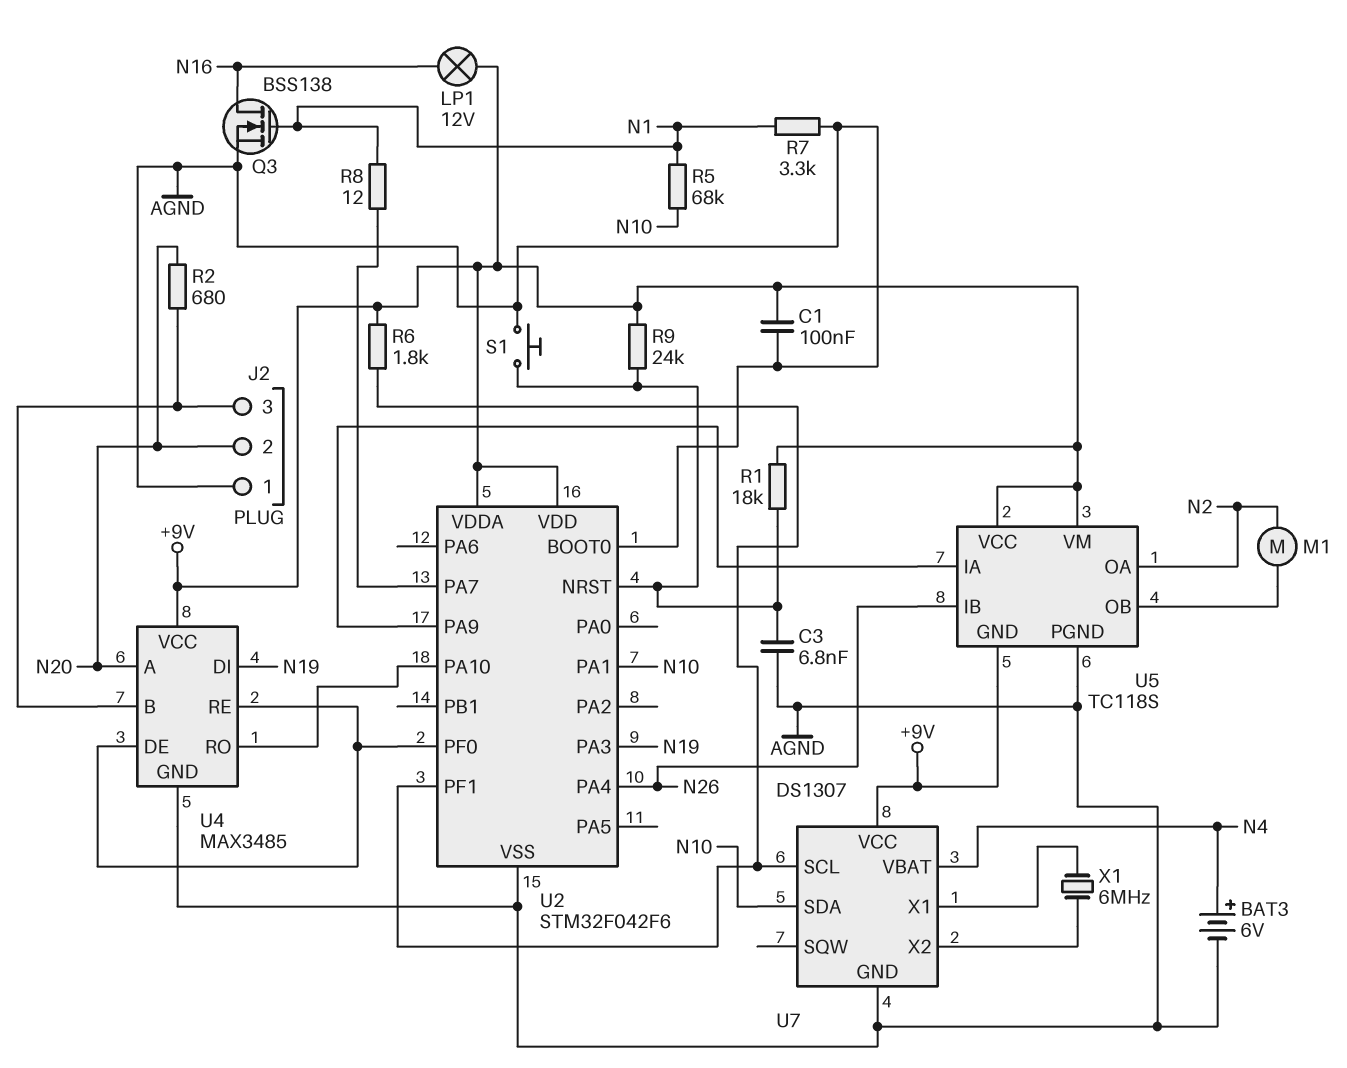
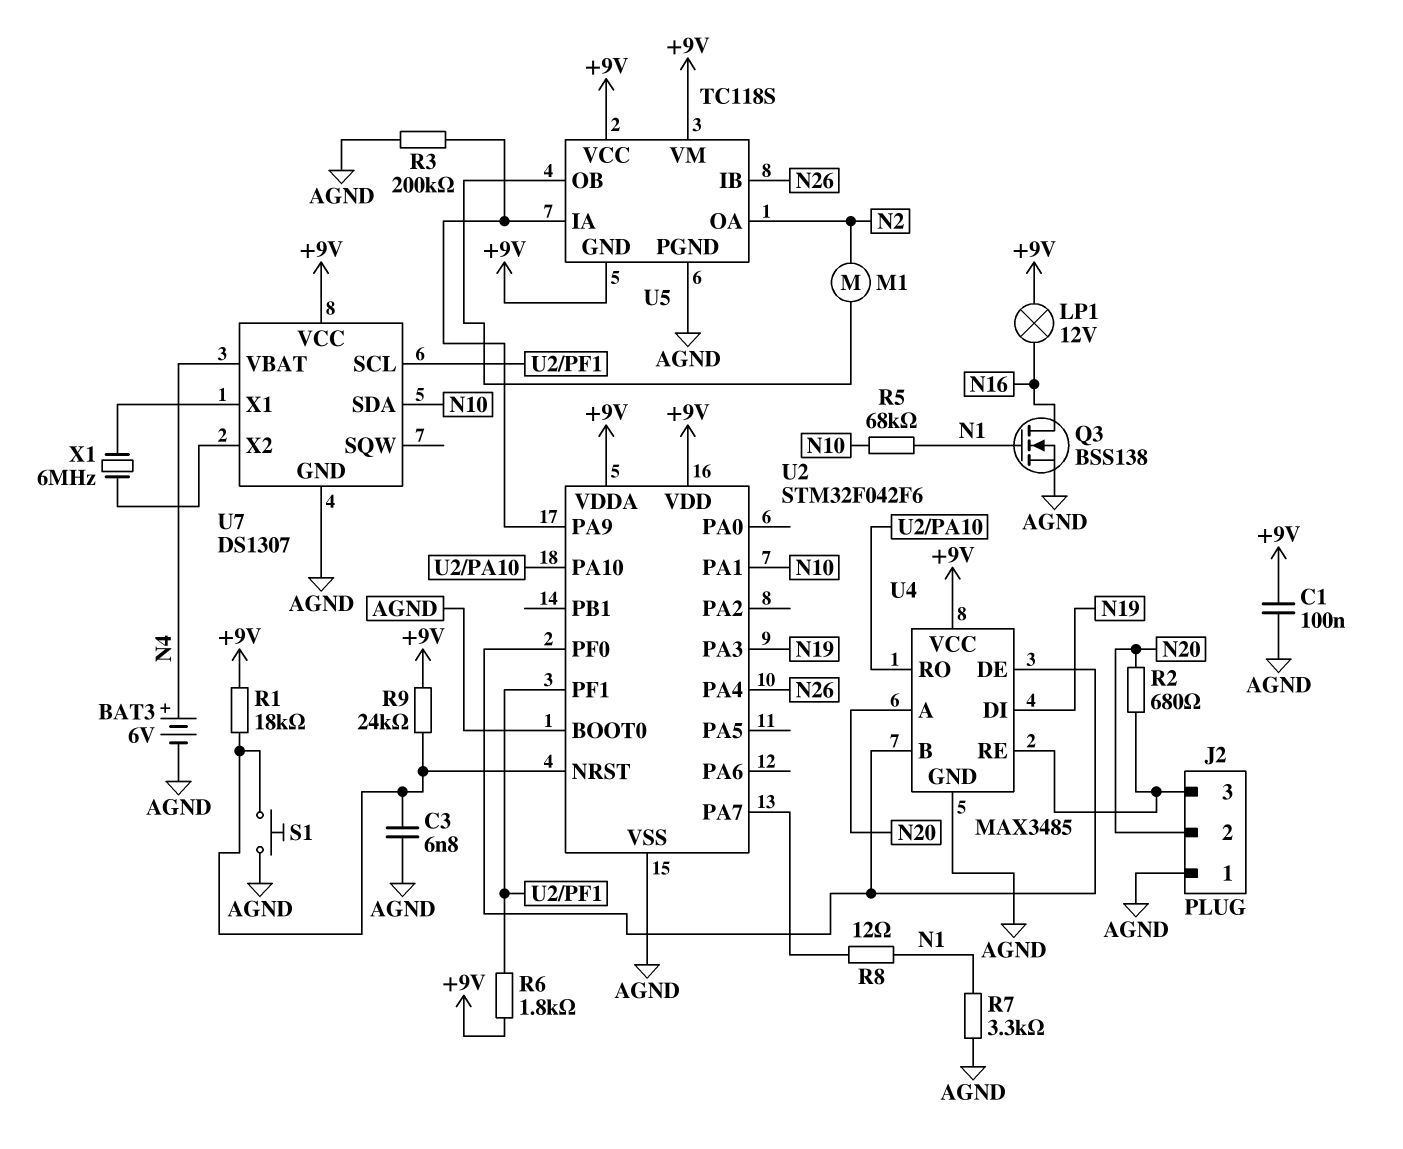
R3: none -> 200k (AGND, U2/PA9)
U4 pin B: J2/3 -> U2/PF0
U4 pin RE: U2/PF0 -> J2/3

